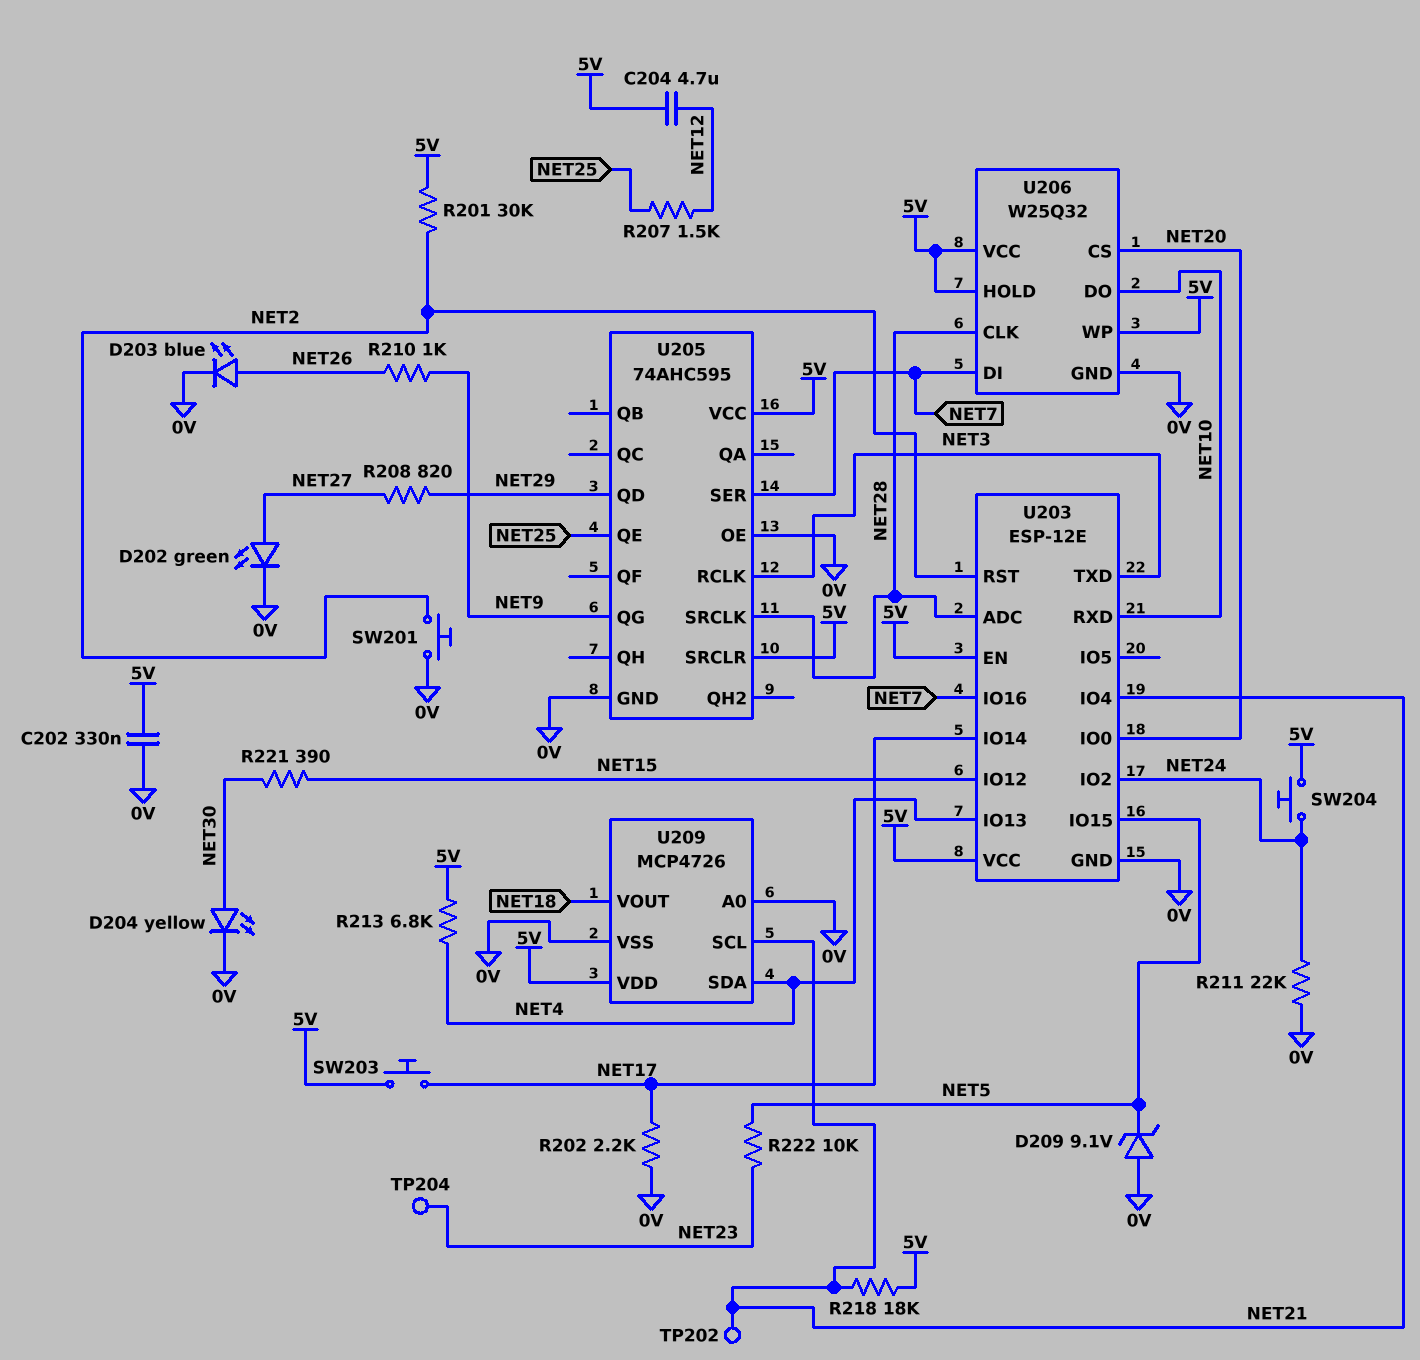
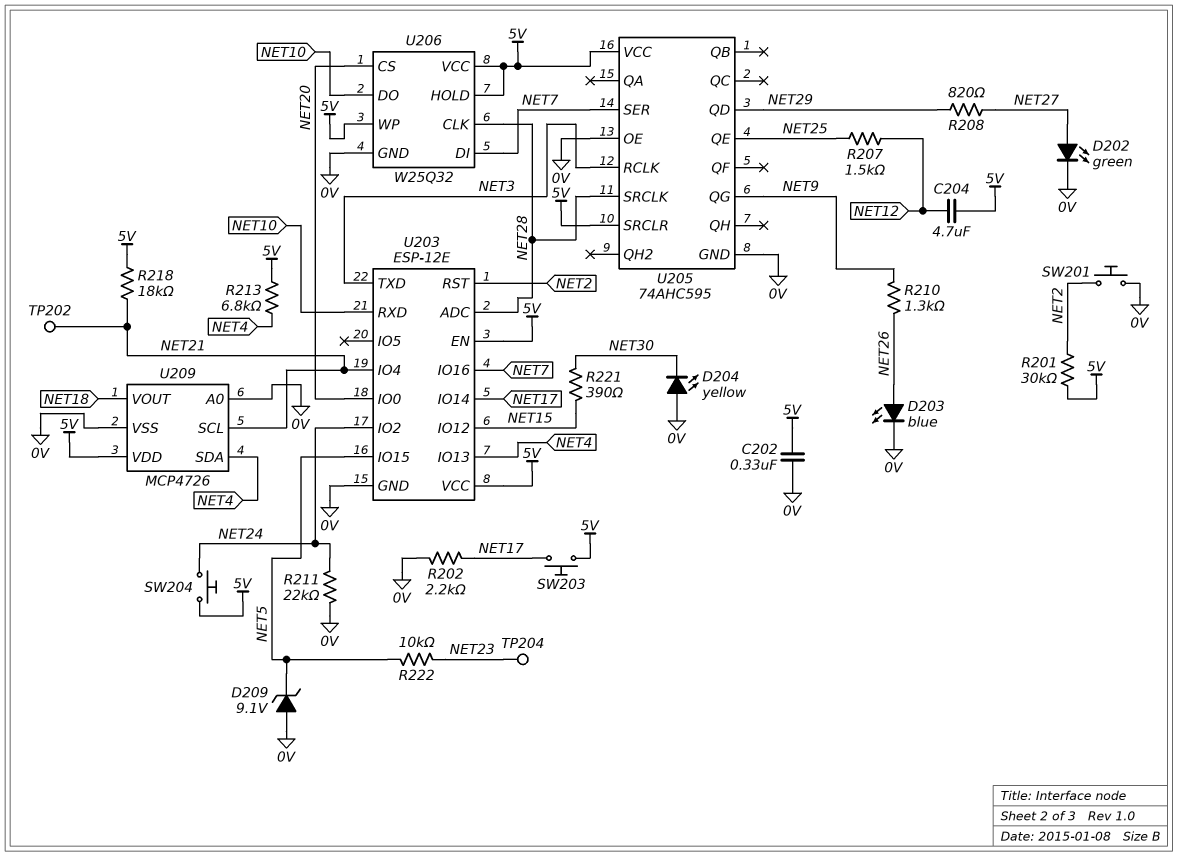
D204: LED yellow (A NET30, K 0V) -> LED yellow (A 0V, K NET30)
R210: 1k (NET9, NET26) -> 1.3k (NET9, NET26)

